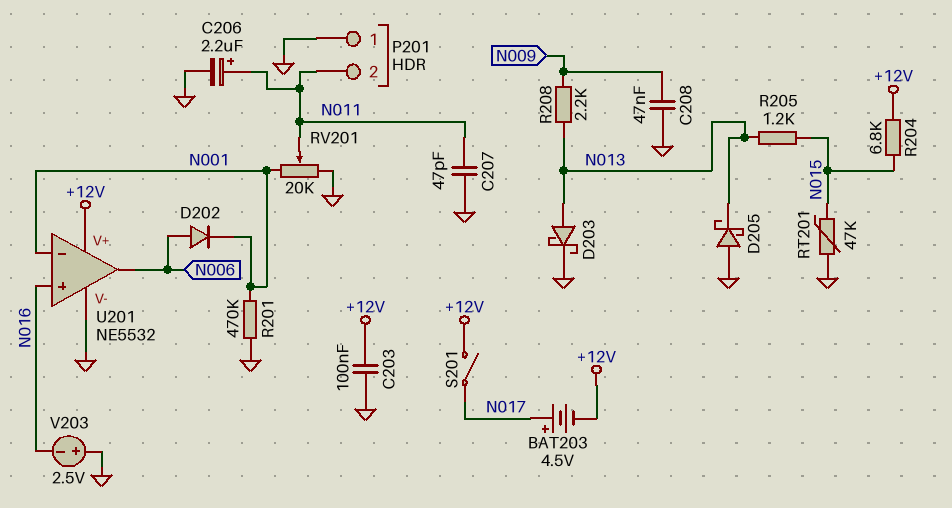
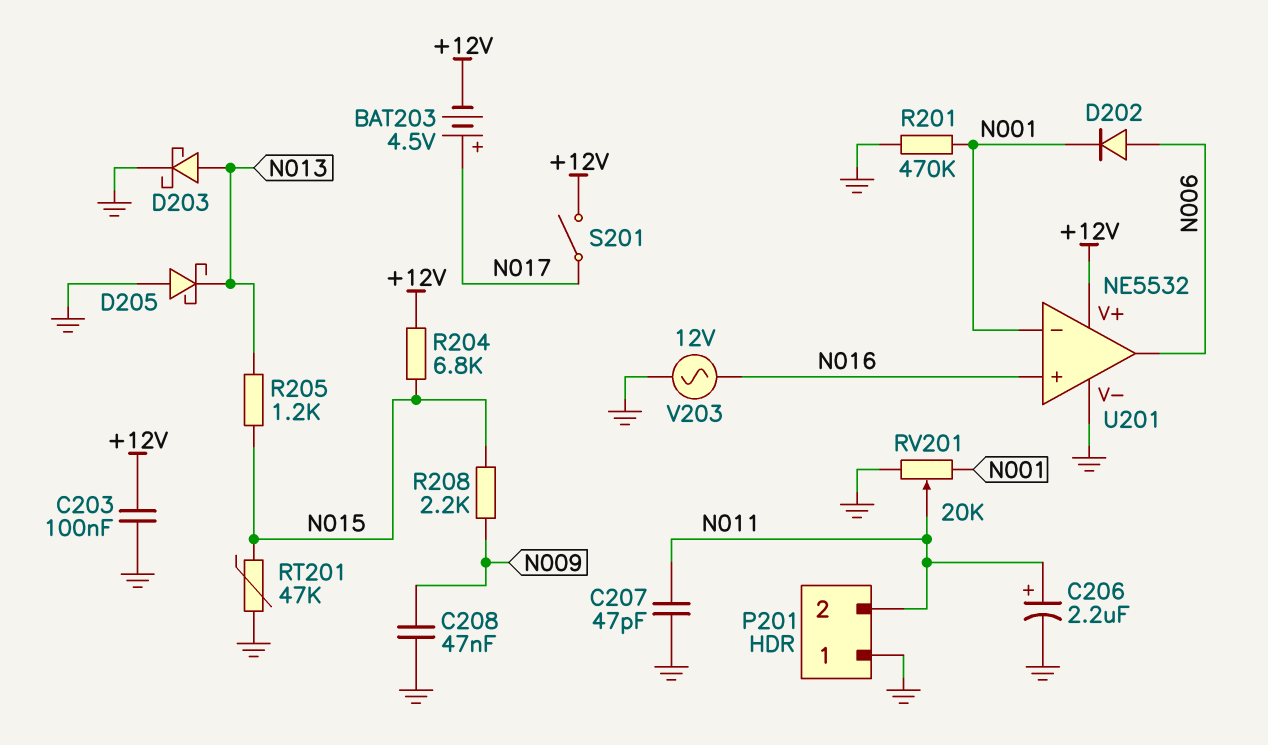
R208: 2.2k (N009, N013) -> 2.2k (N009, N015)
V203: 2.5V (plus GND, minus N016) -> AC 12V (GND, N016)

